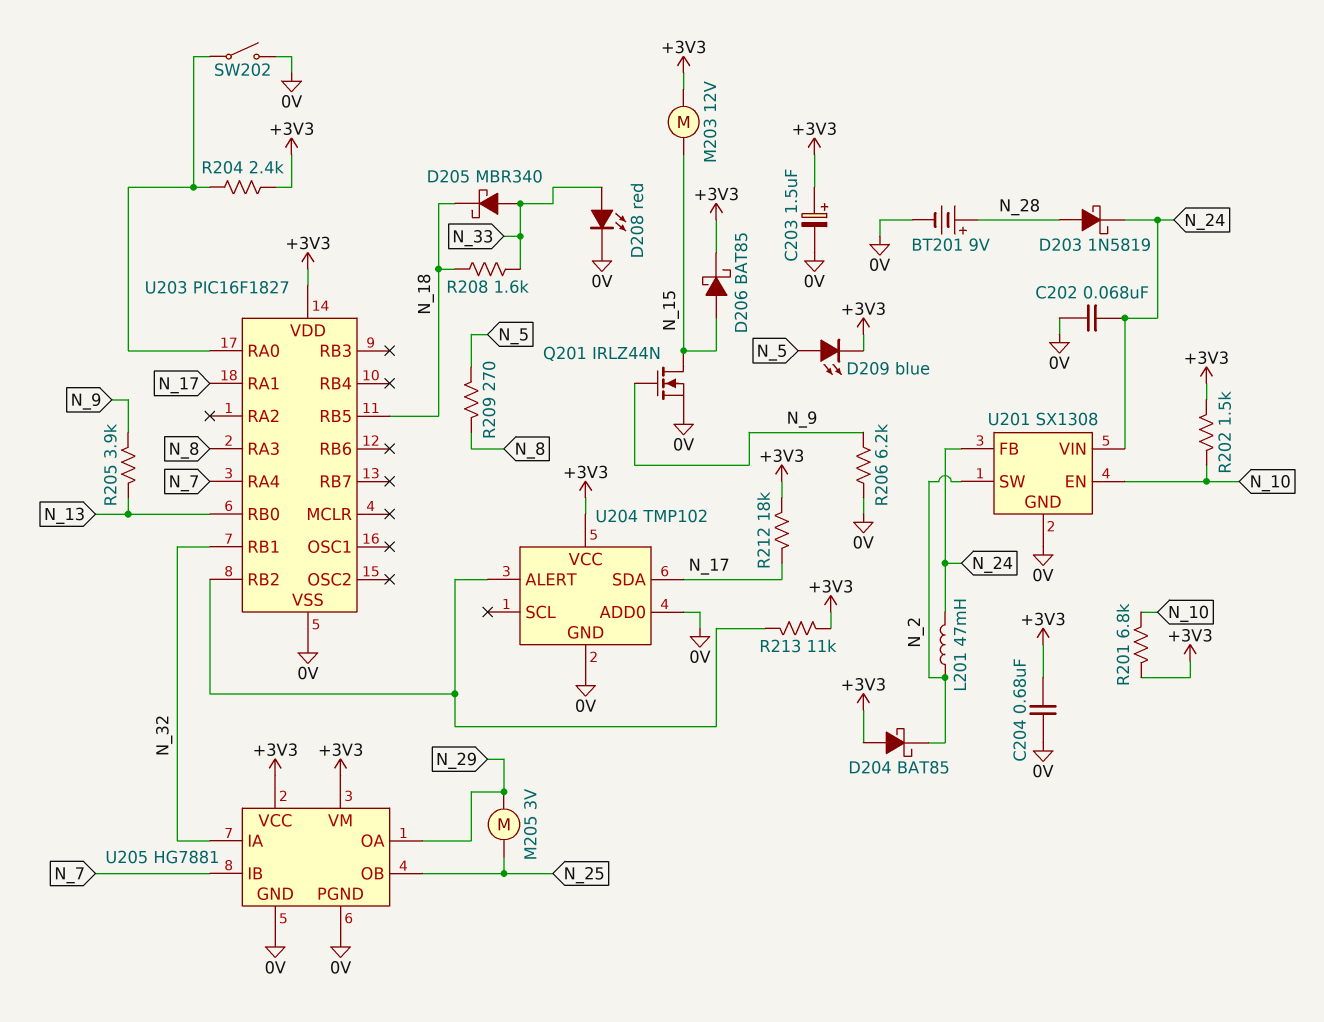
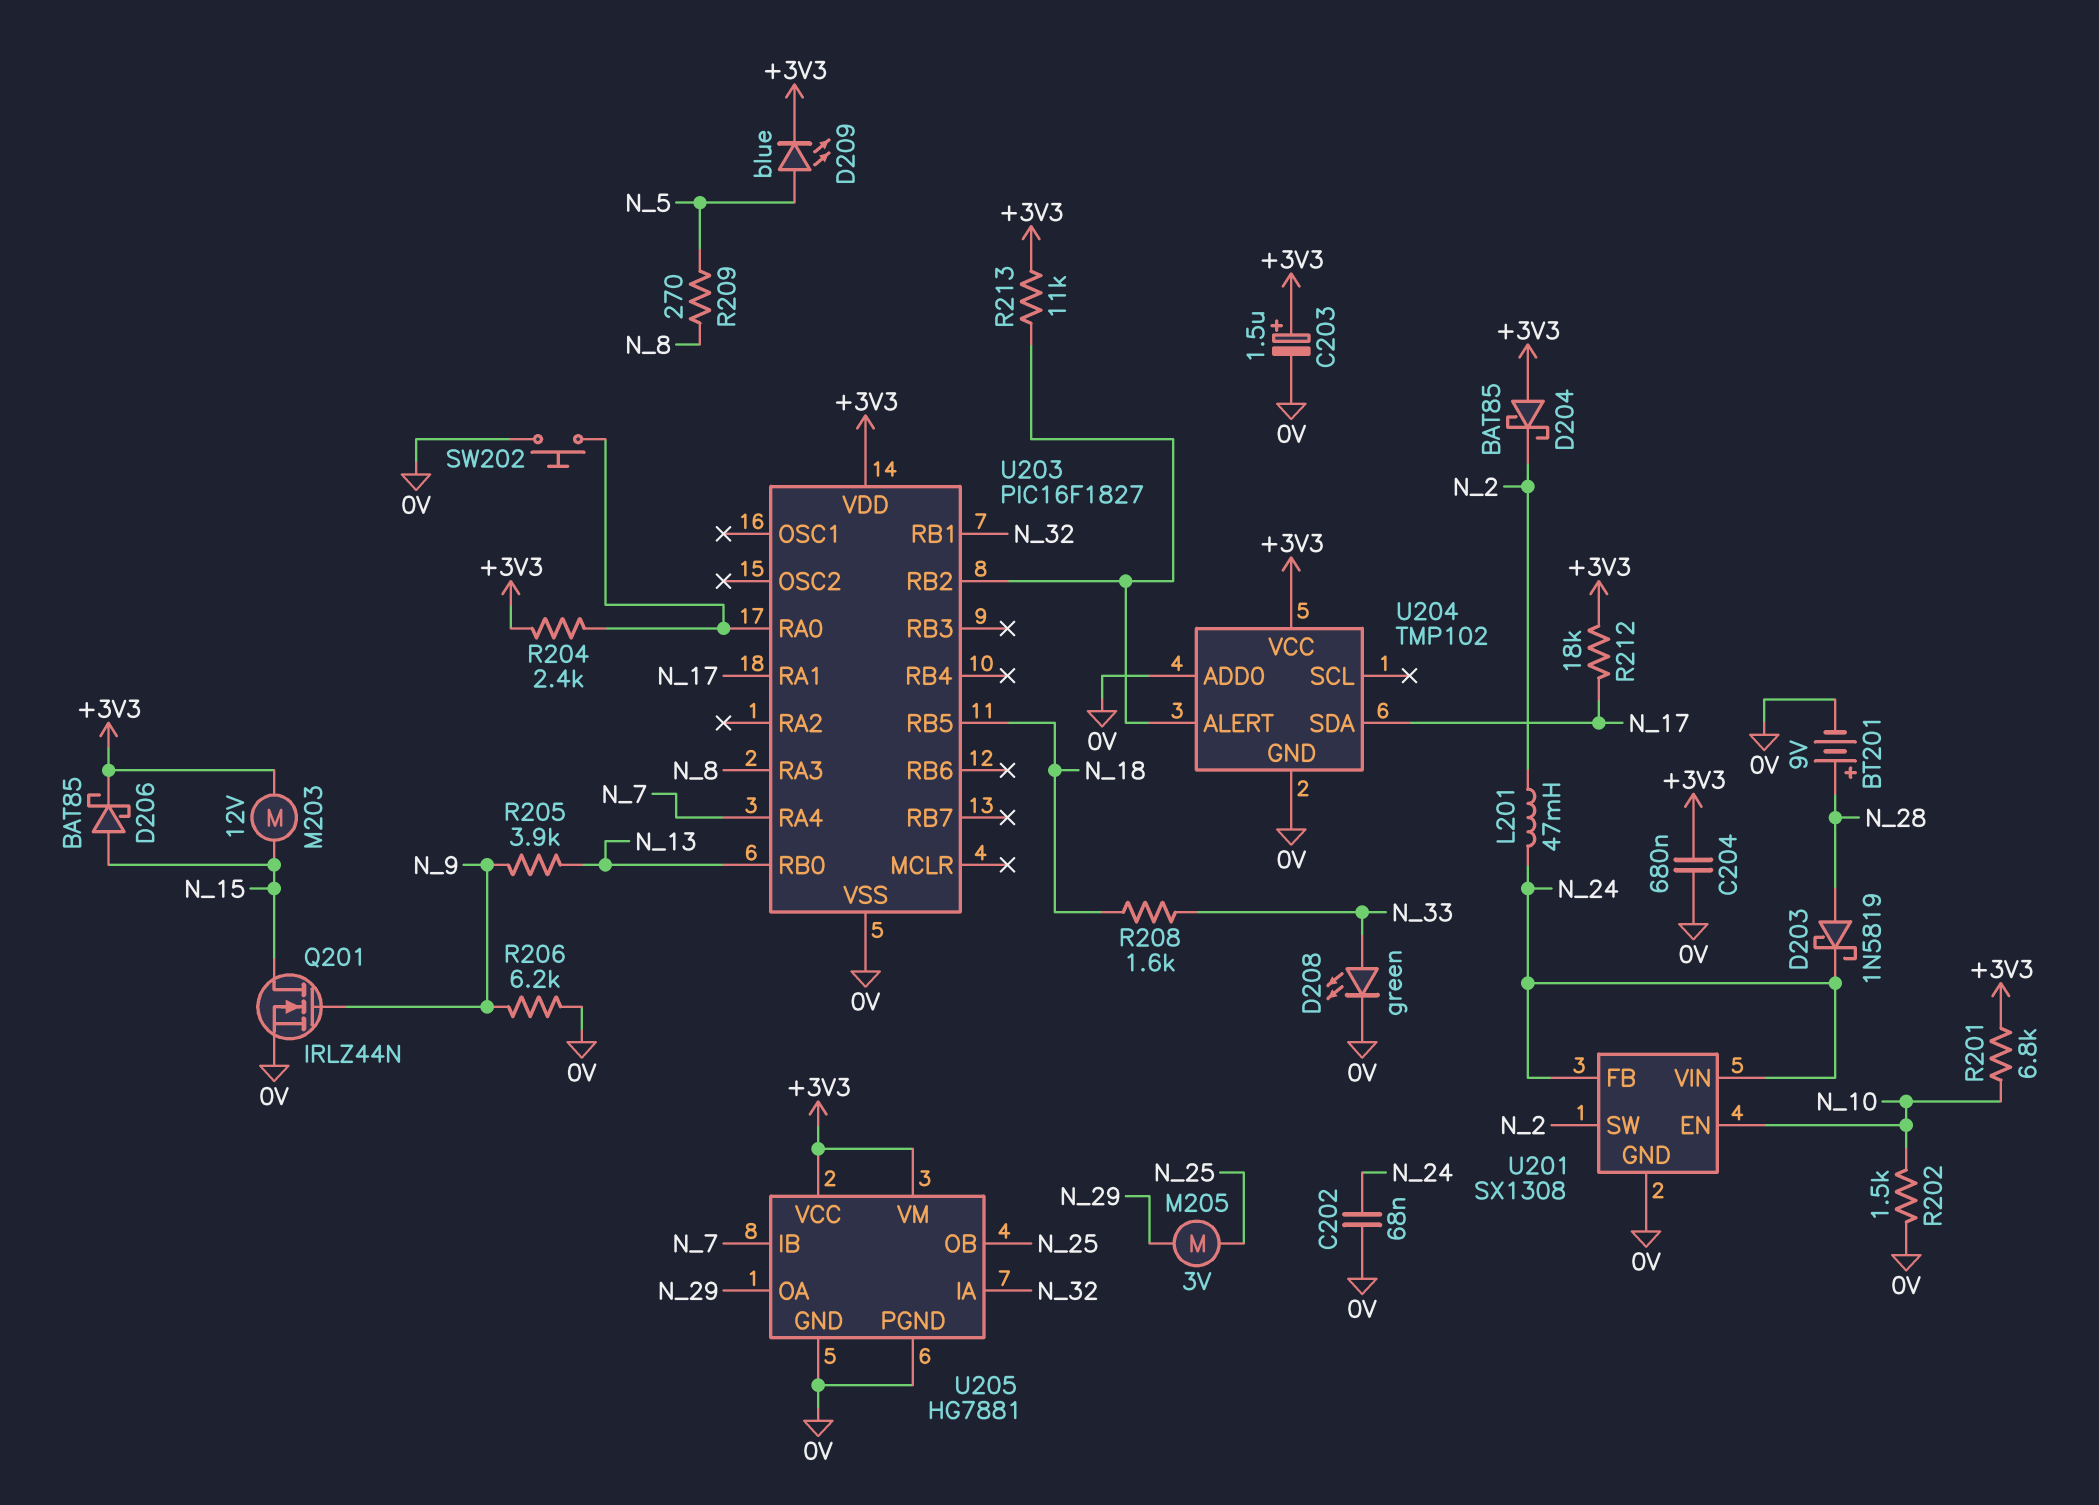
D205: schottky MBR340 (A N_33, K N_18) -> none
D208: LED red (A N_33, K 0V) -> LED green (A N_33, K 0V)
R202: 1.5k (+3V3, N_10) -> 1.5k (0V, N_10)
SW202: switch (0V, U203/RA0) -> button (0V, U203/RA0)

